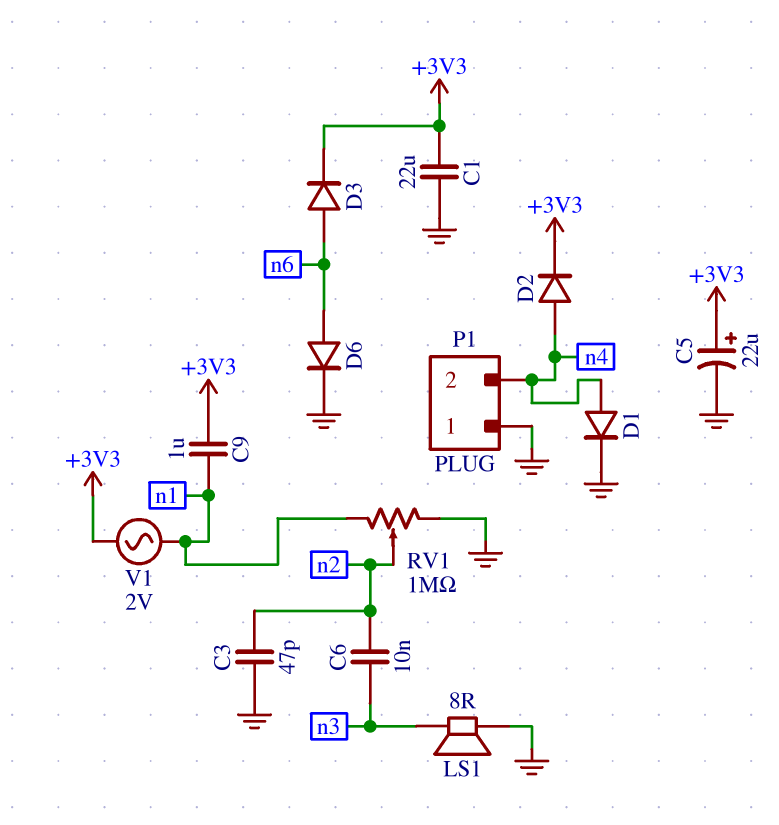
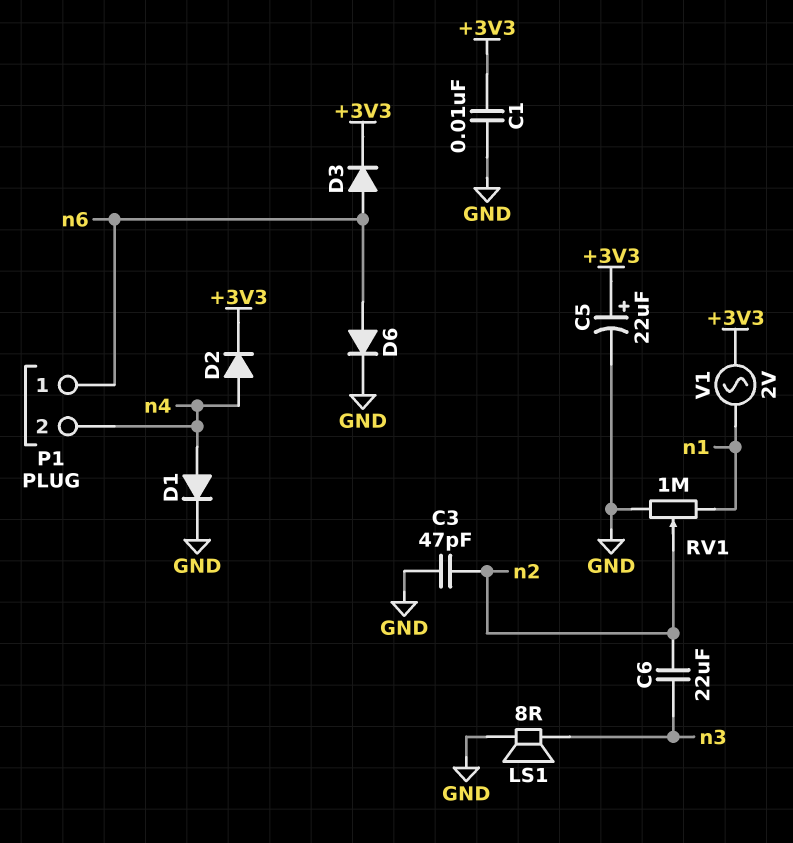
C1: 22uF (+3V3, GND) -> 10nF (+3V3, GND)
C6: 10nF (n2, n3) -> 22uF (n2, n3)
C9: 1uF (+3V3, n1) -> none
P1 pin 1: GND -> n6

